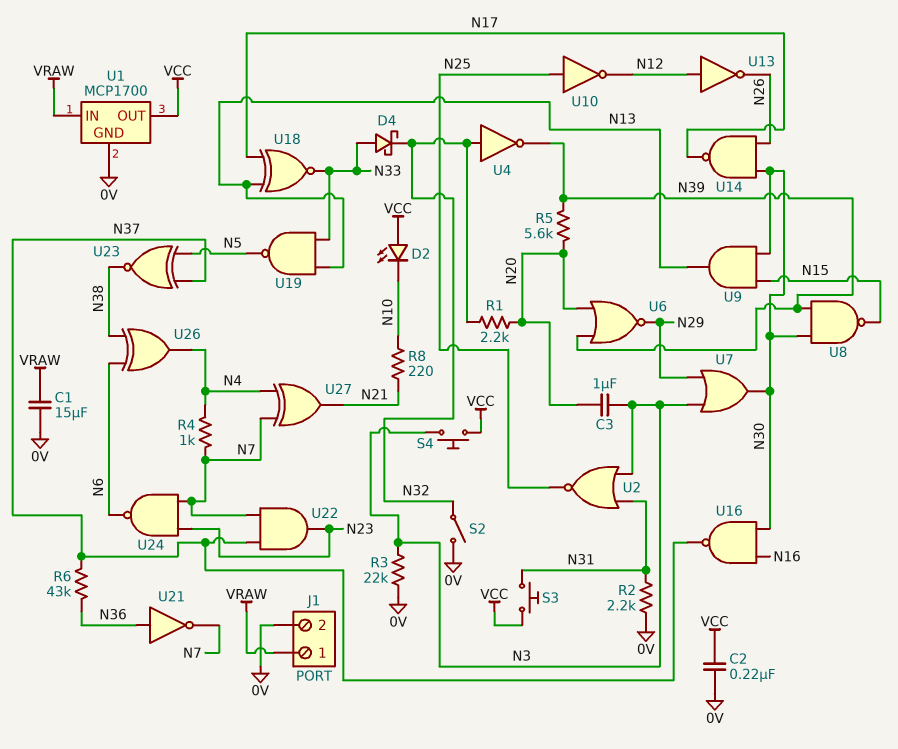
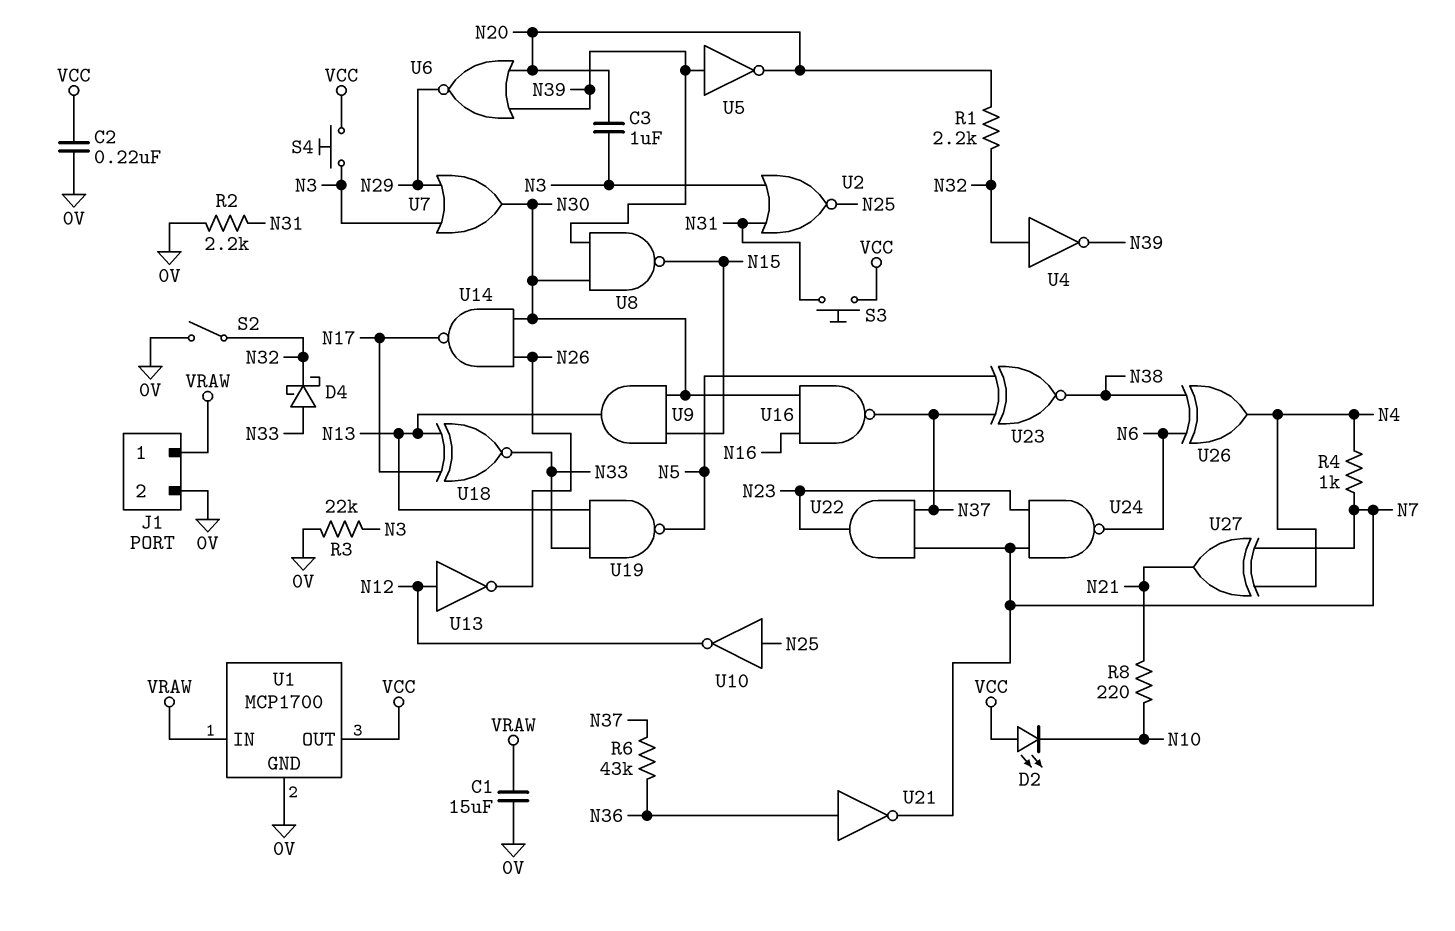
R5: 5.6k (N20, N39) -> none
U5: none -> NOT (in N39, out N20)

